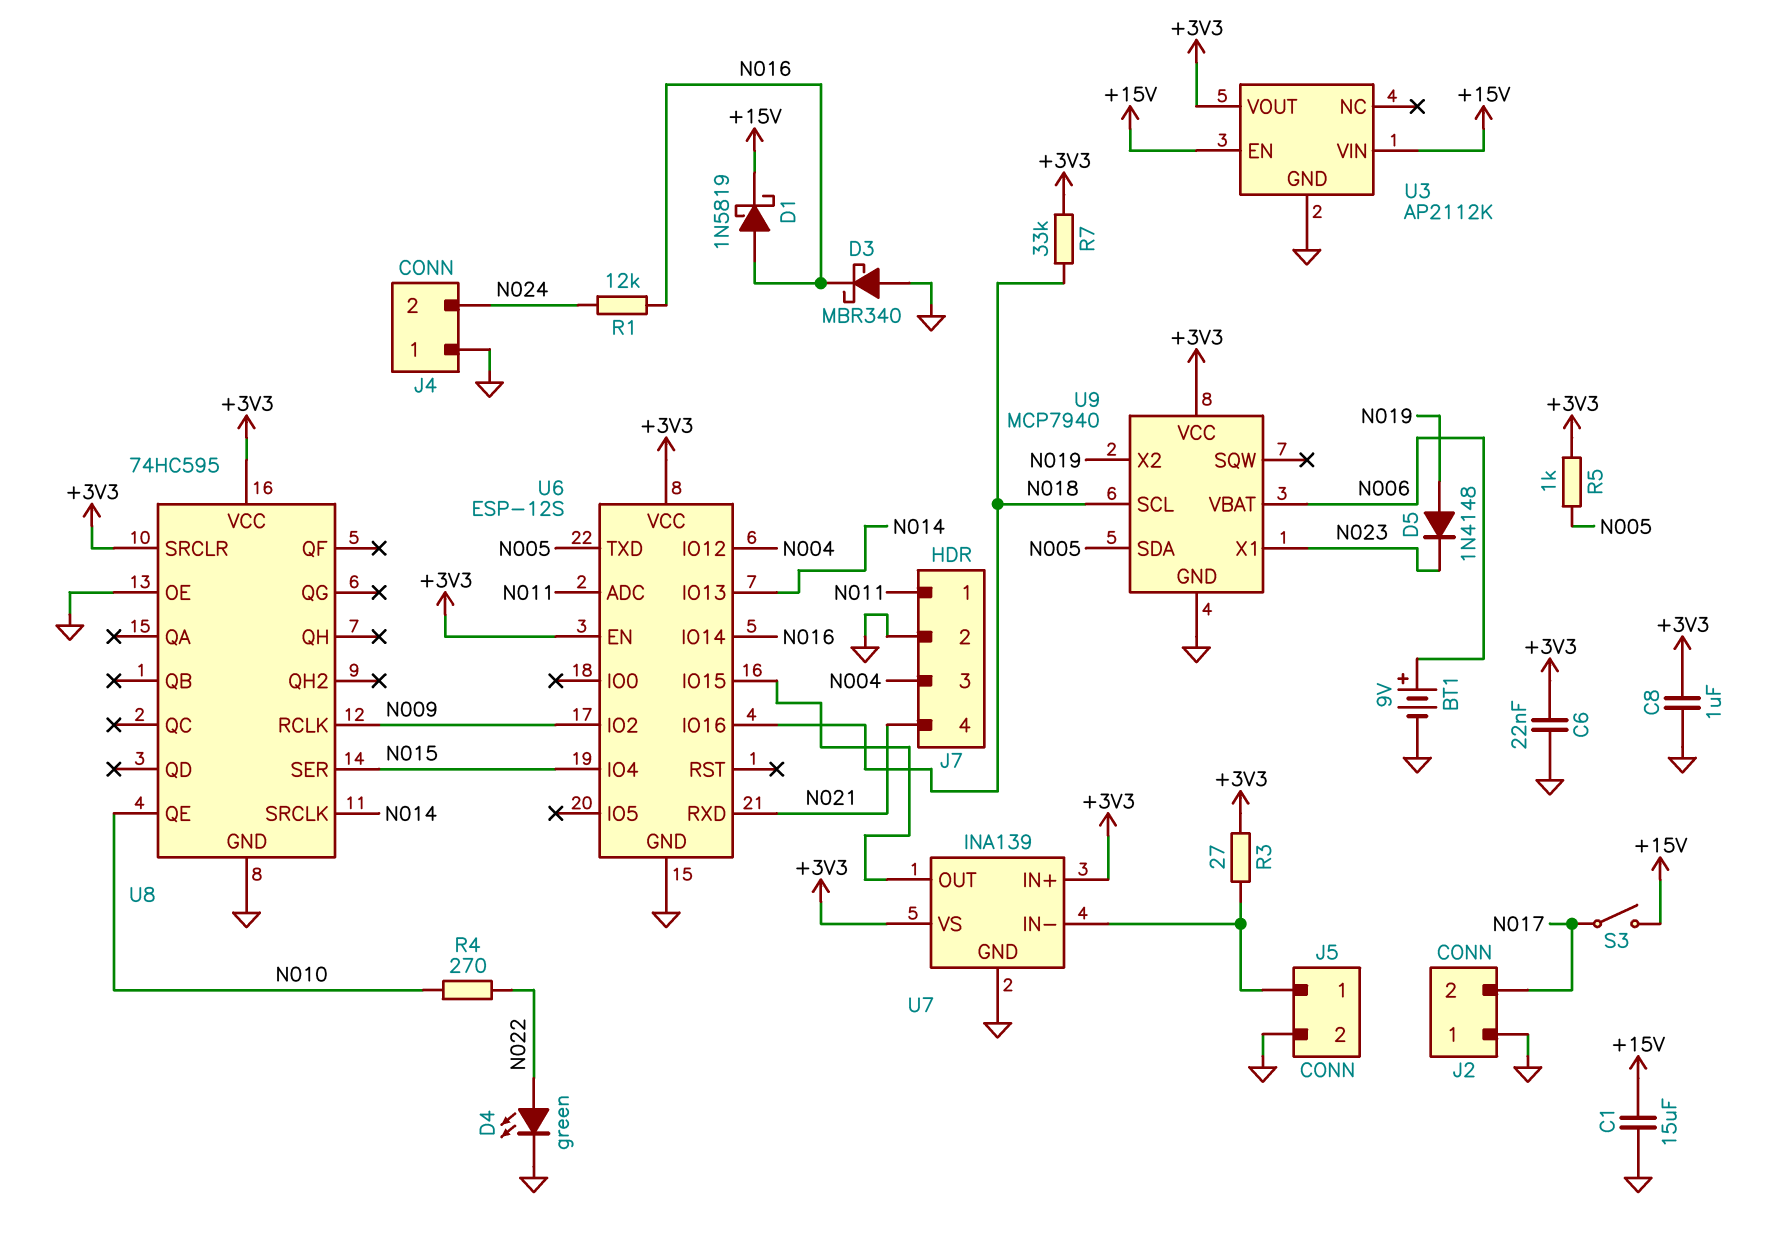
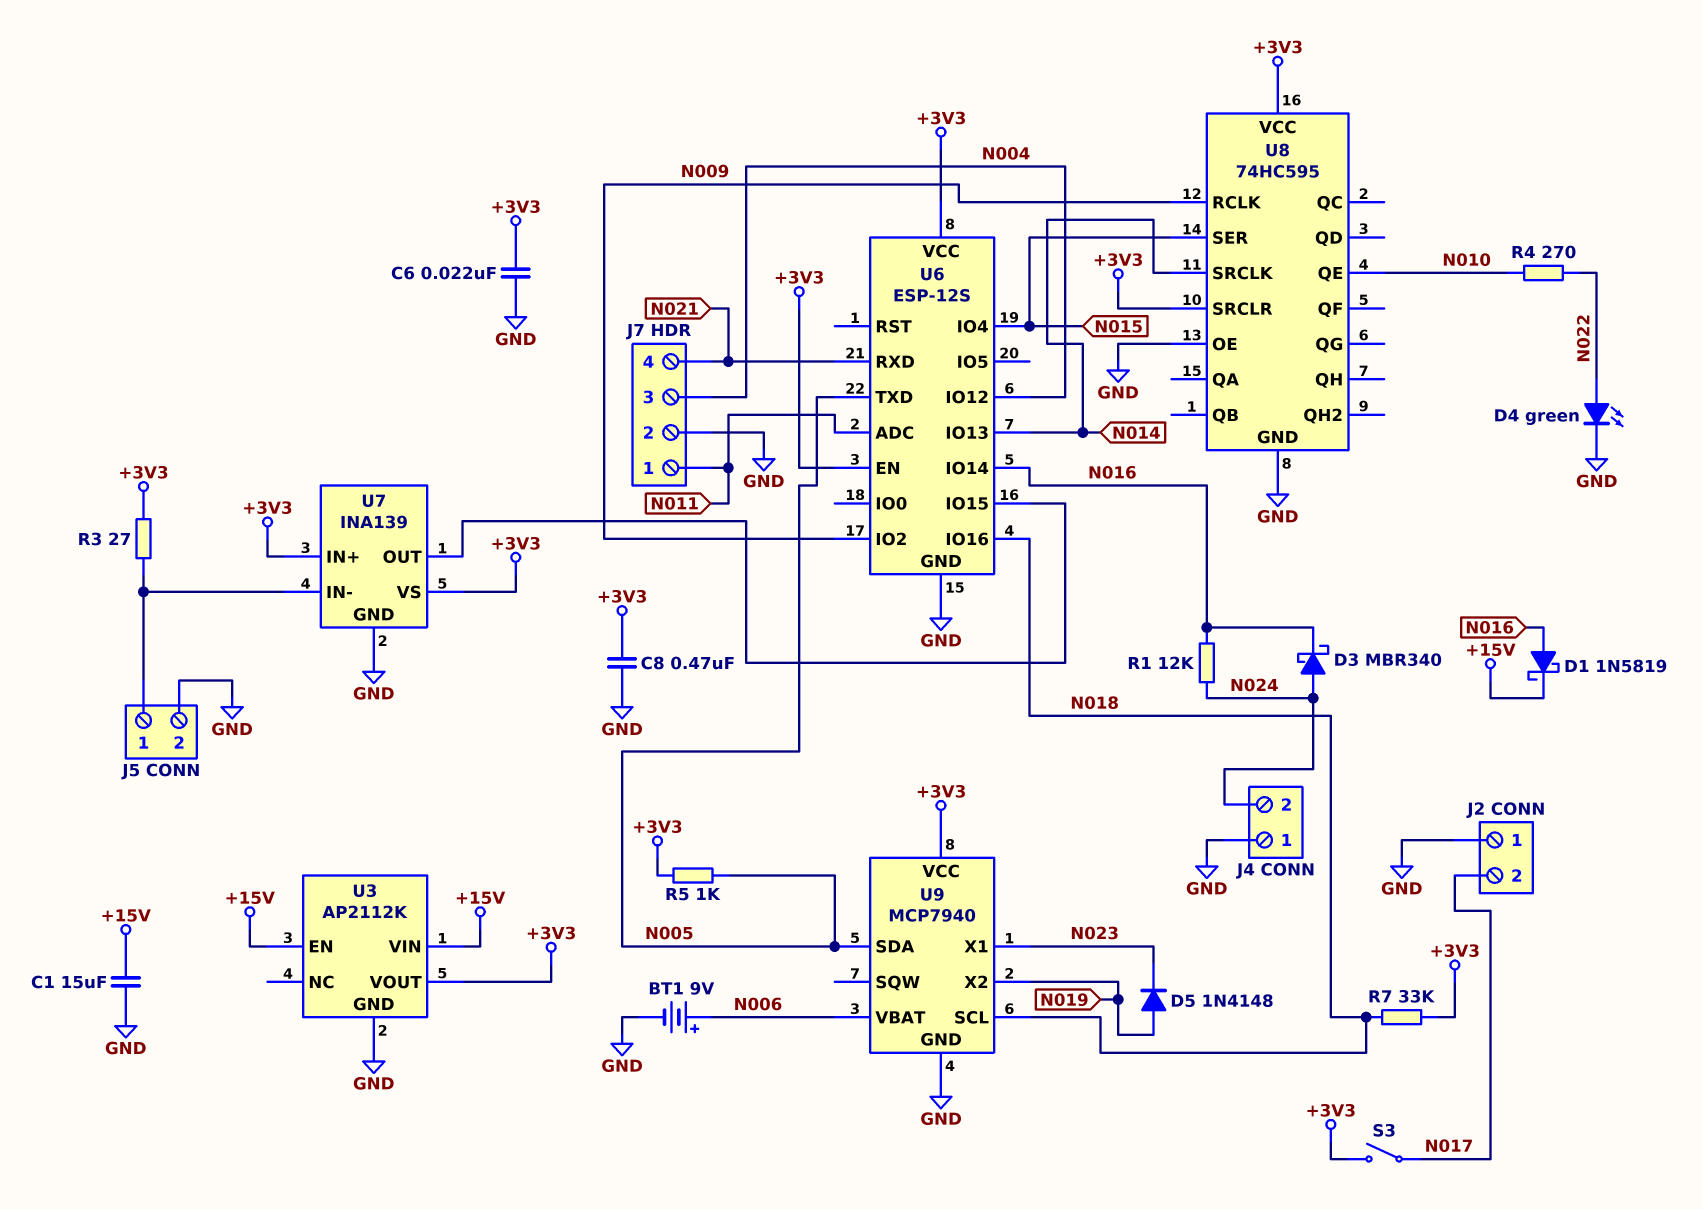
C8: 1uF (+3V3, GND) -> 470nF (+3V3, GND)
D3: schottky MBR340 (A GND, K N016) -> schottky MBR340 (A N024, K N016)
S3: switch (+15V, N017) -> switch (+3V3, N017)

